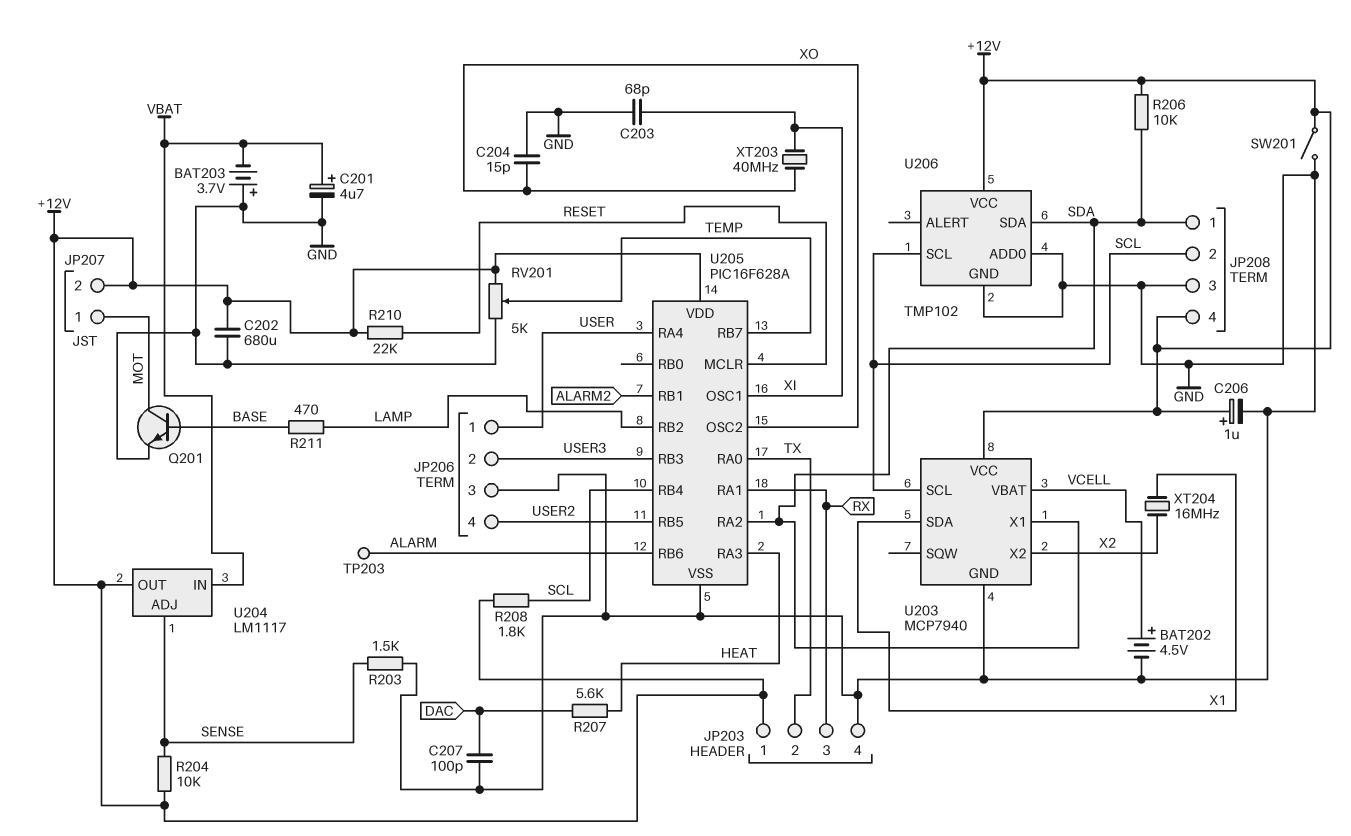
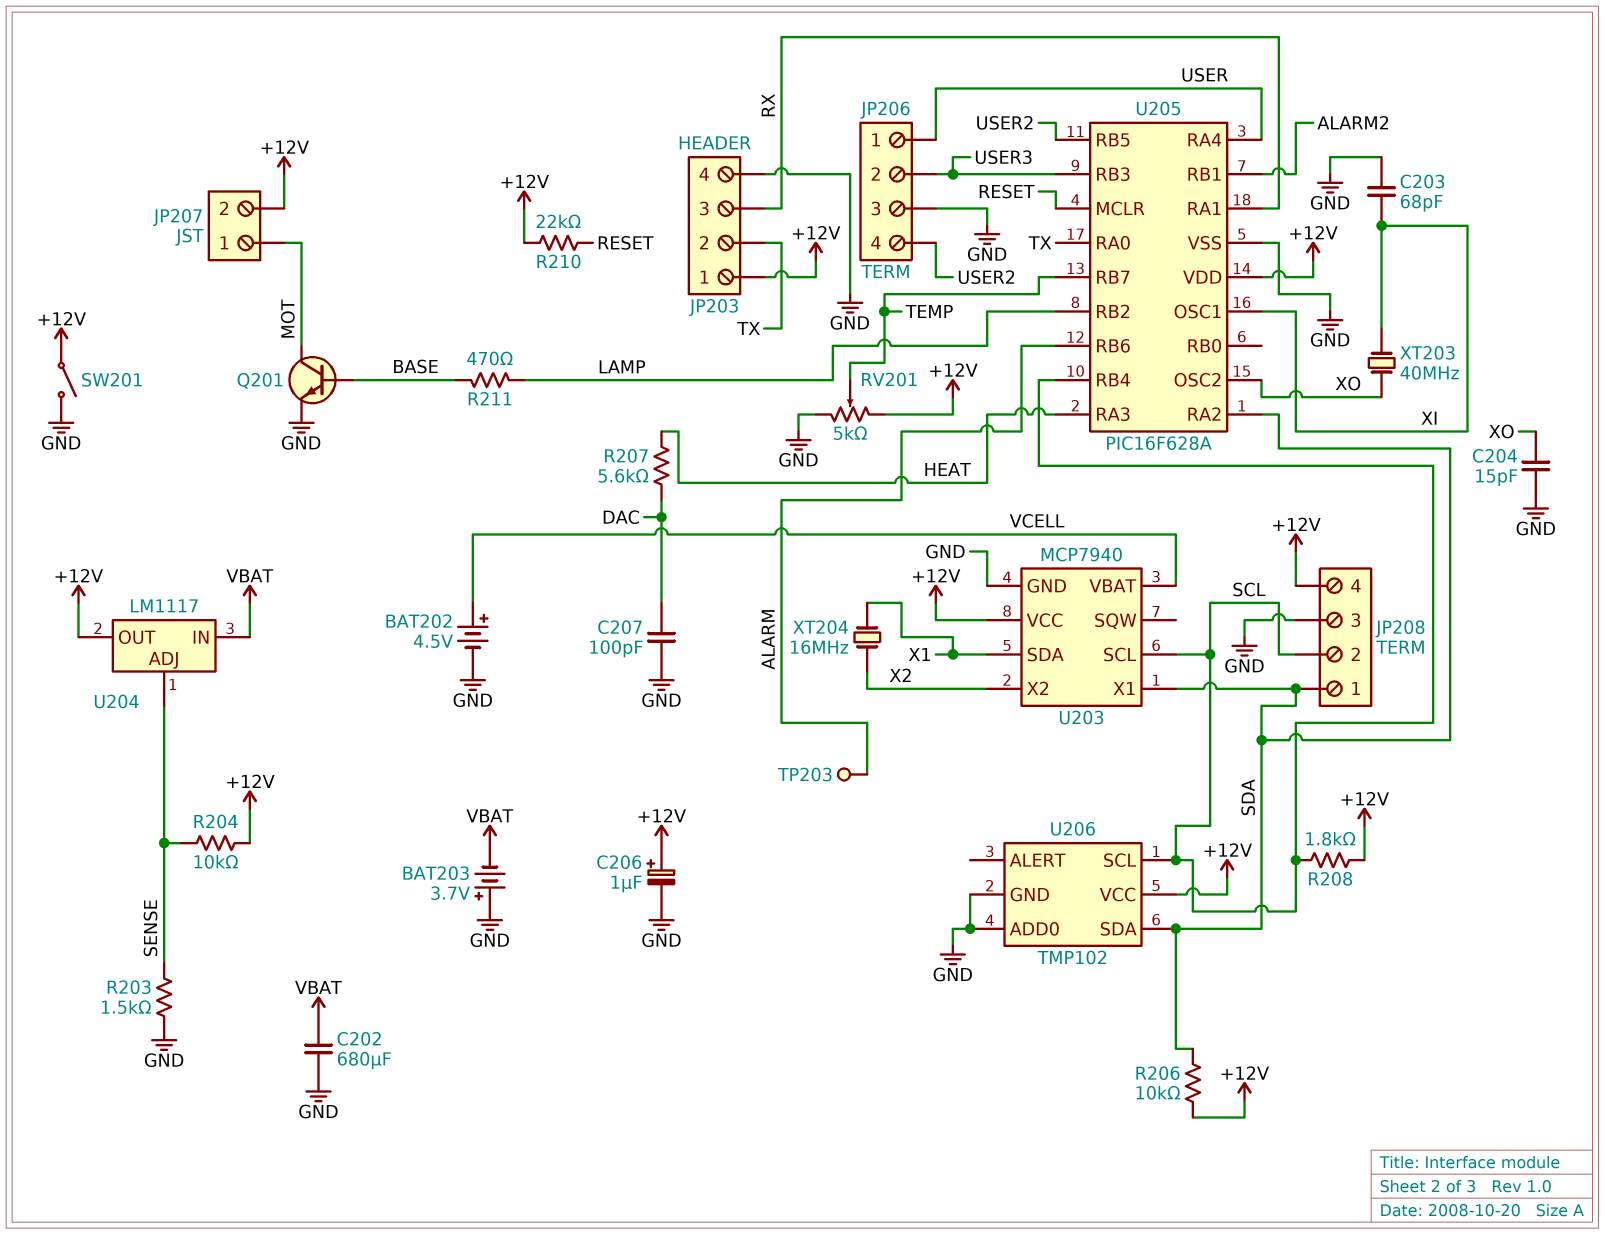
C201: 4.7uF (plus VBAT, minus GND) -> none
C202: 680uF (+12V, GND) -> 680uF (GND, VBAT)

